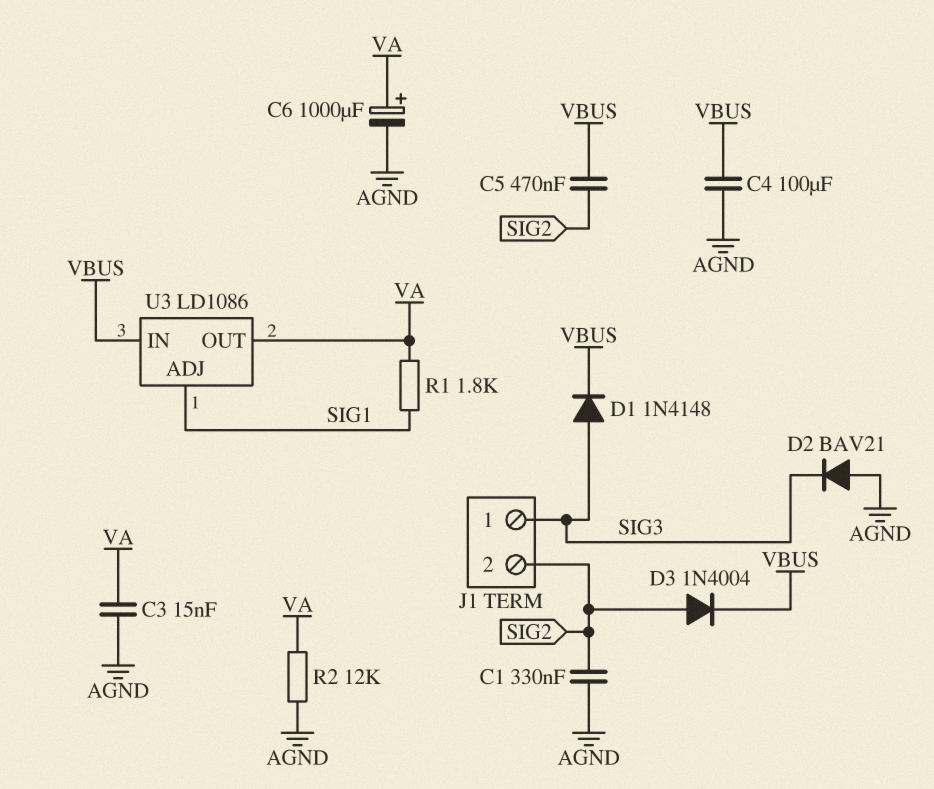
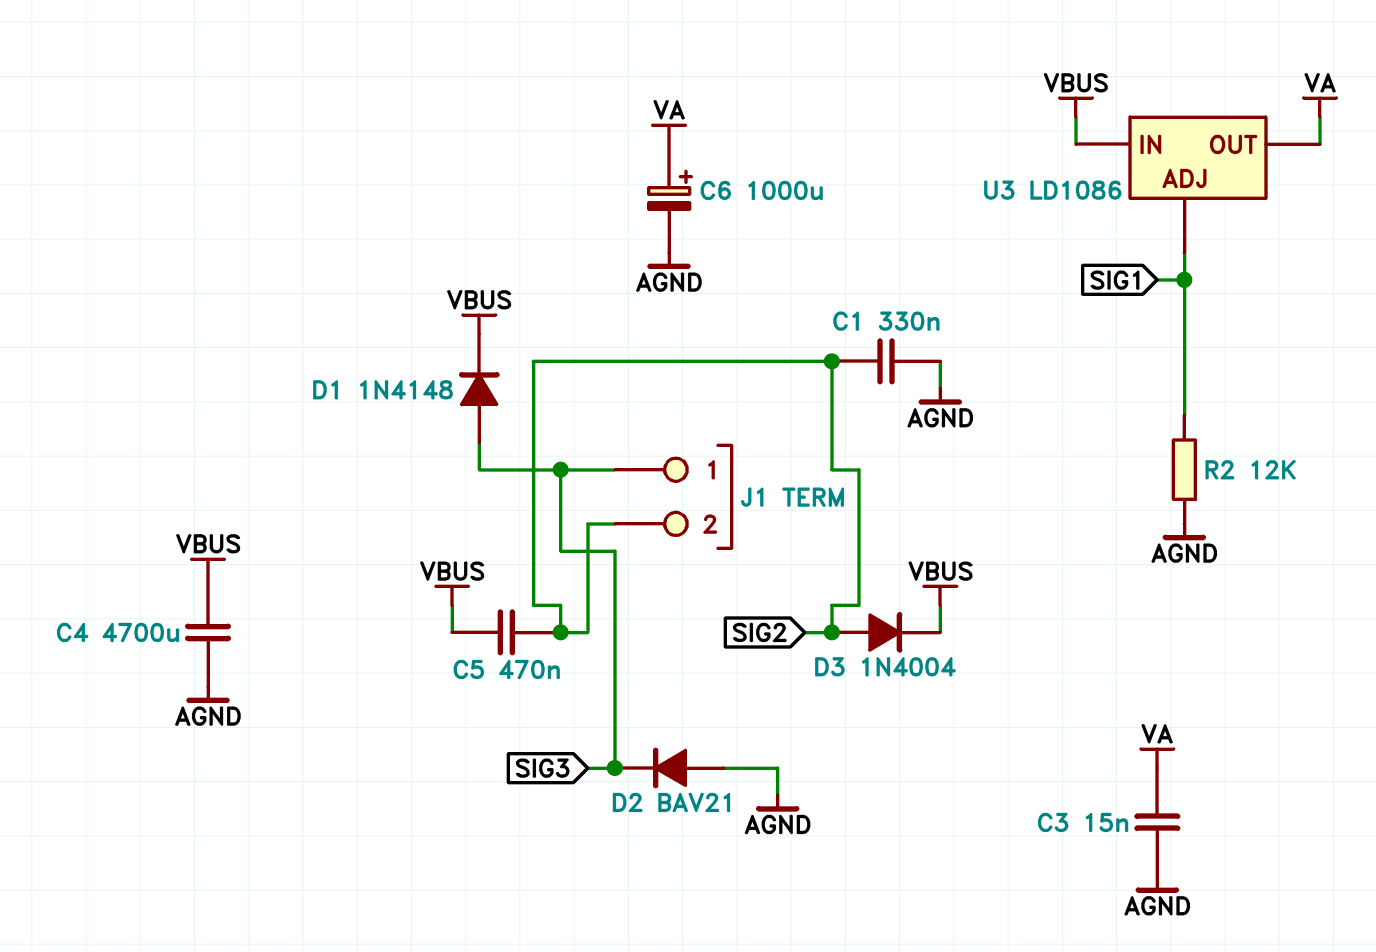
C4: 100uF (AGND, VBUS) -> 4700uF (AGND, VBUS)
R1: 1.8k (SIG1, VA) -> none
R2: 12k (AGND, VA) -> 12k (AGND, SIG1)

